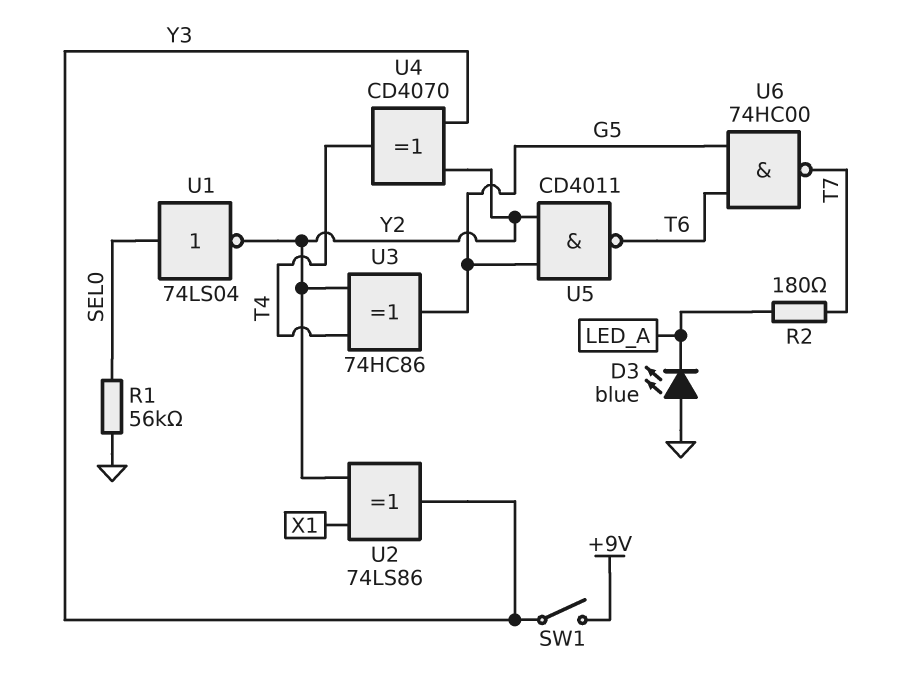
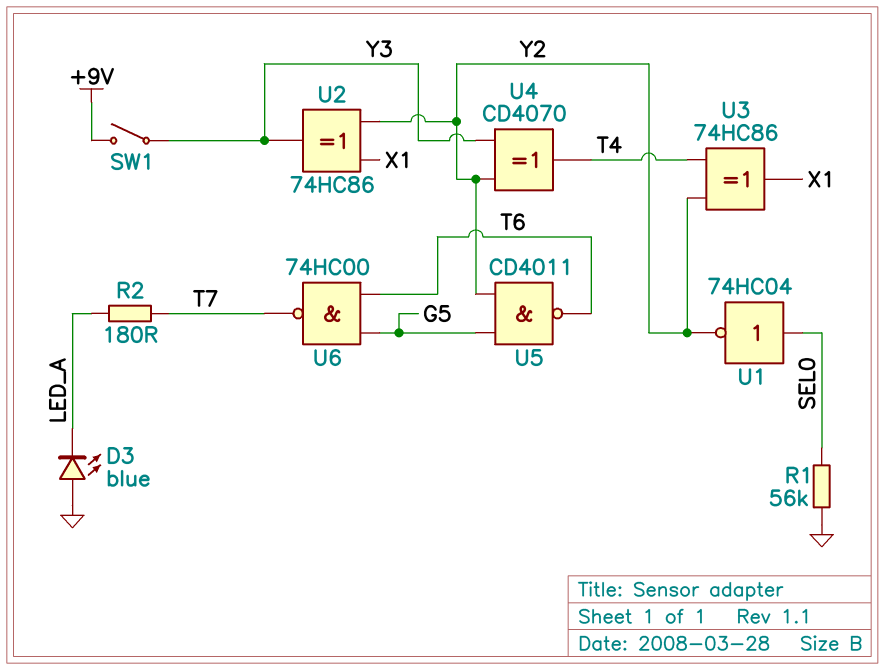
U1: NOT 74LS04 (in SEL0, out Y2) -> NOT 74HC04 (in SEL0, out Y2)
U2: XOR 74LS86 (in X1, in Y2, out Y3) -> XOR 74HC86 (in X1, in Y2, out Y3)
U3: XOR 74HC86 (in T4, in Y2, out G5) -> XOR 74HC86 (in T4, in Y2, out X1)

